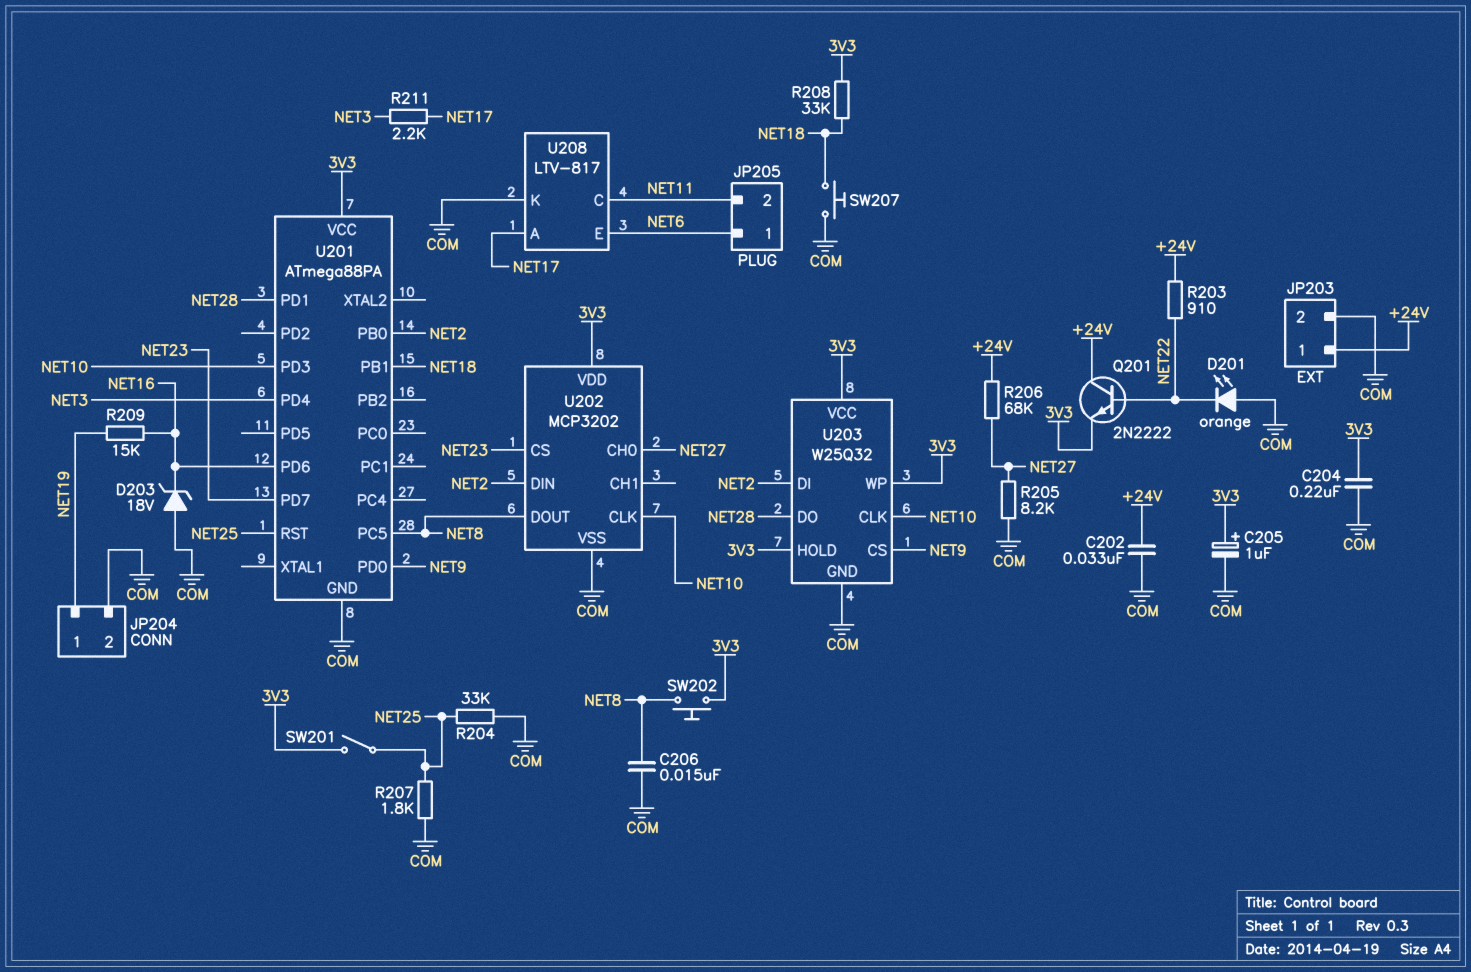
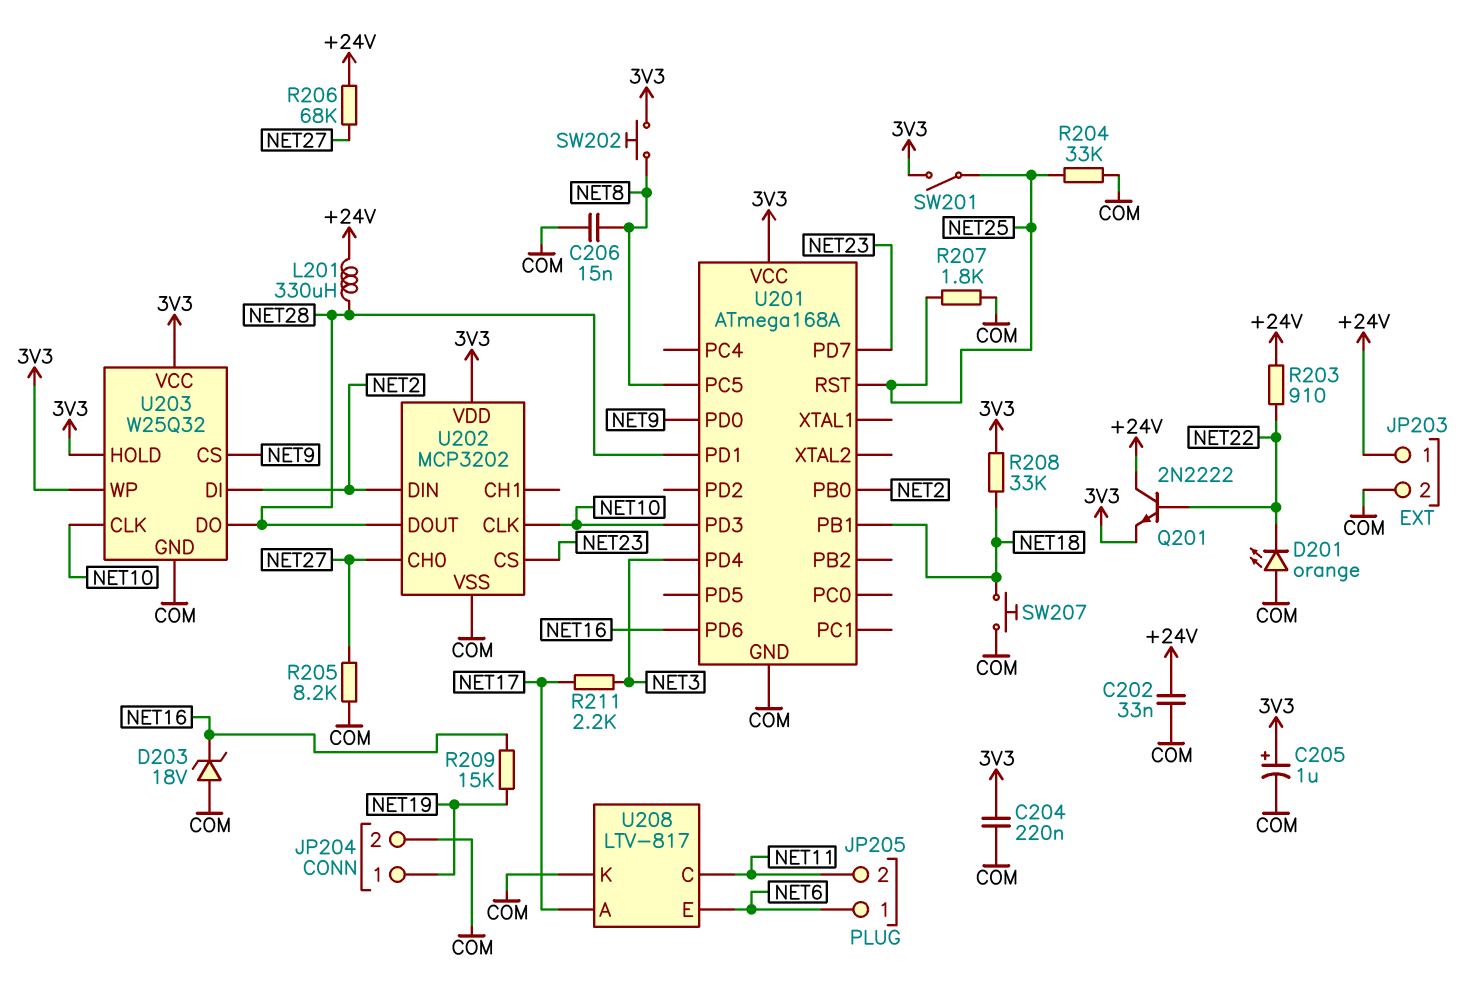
L201: none -> 330uH (+24V, NET28)
U201: ATmega88PA -> ATmega168A
U202 pin DOUT: NET8 -> NET28

